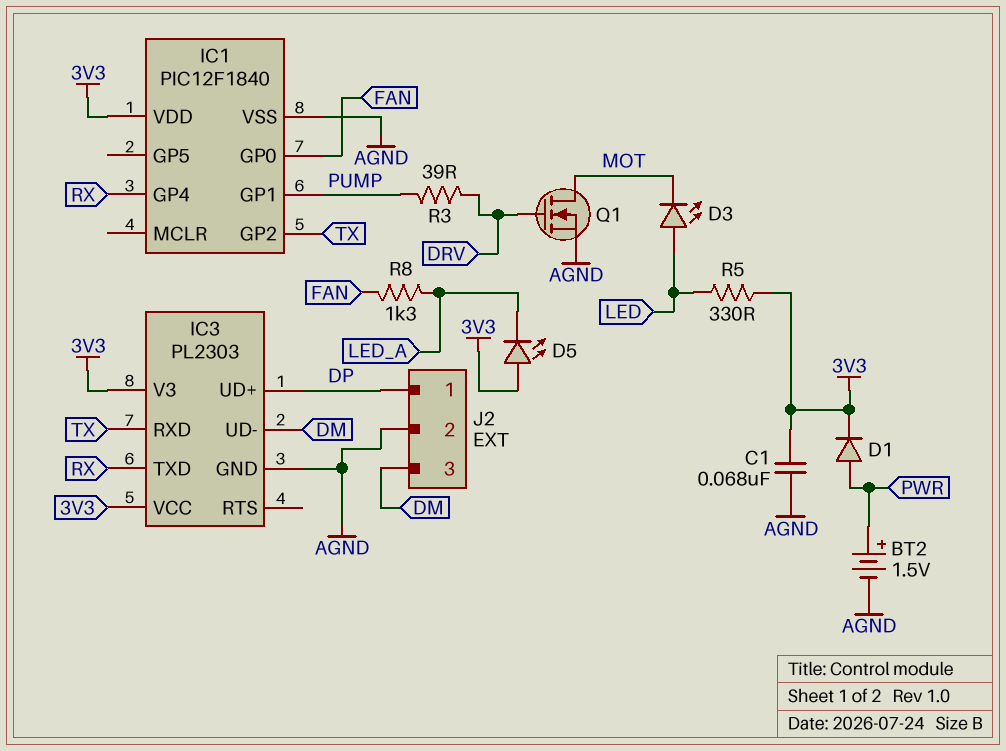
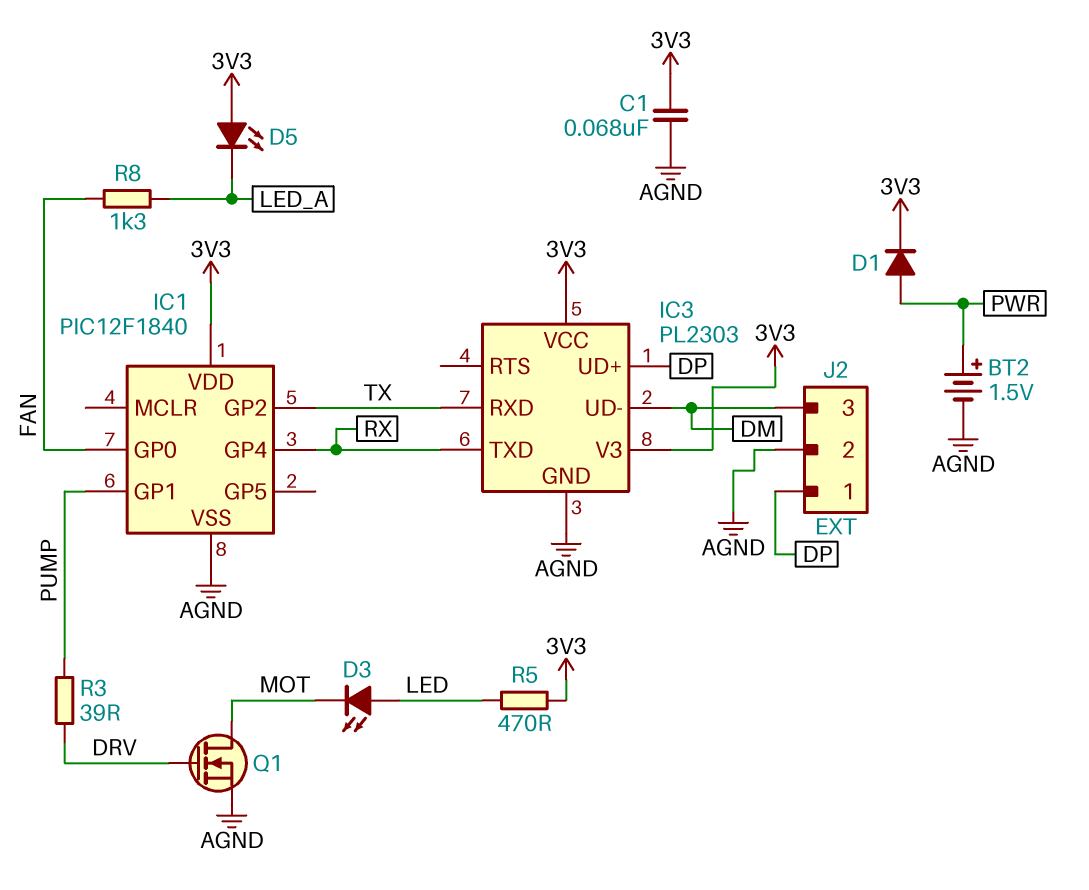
R5: 330 (3V3, LED) -> 470 (3V3, LED)

